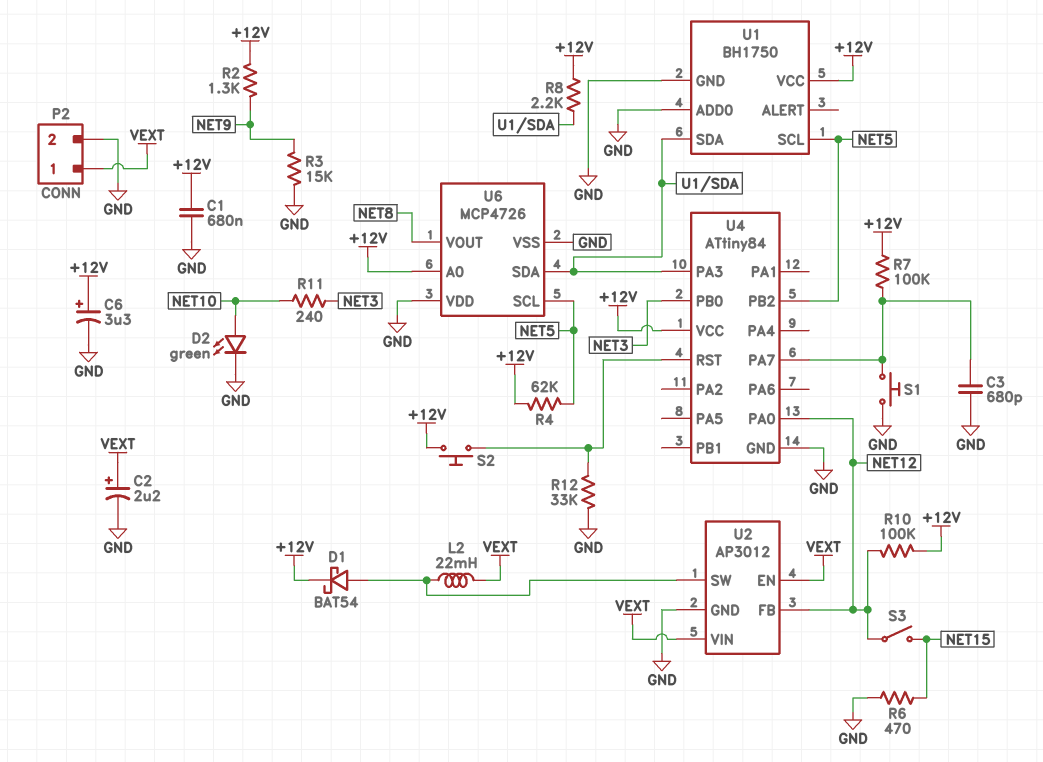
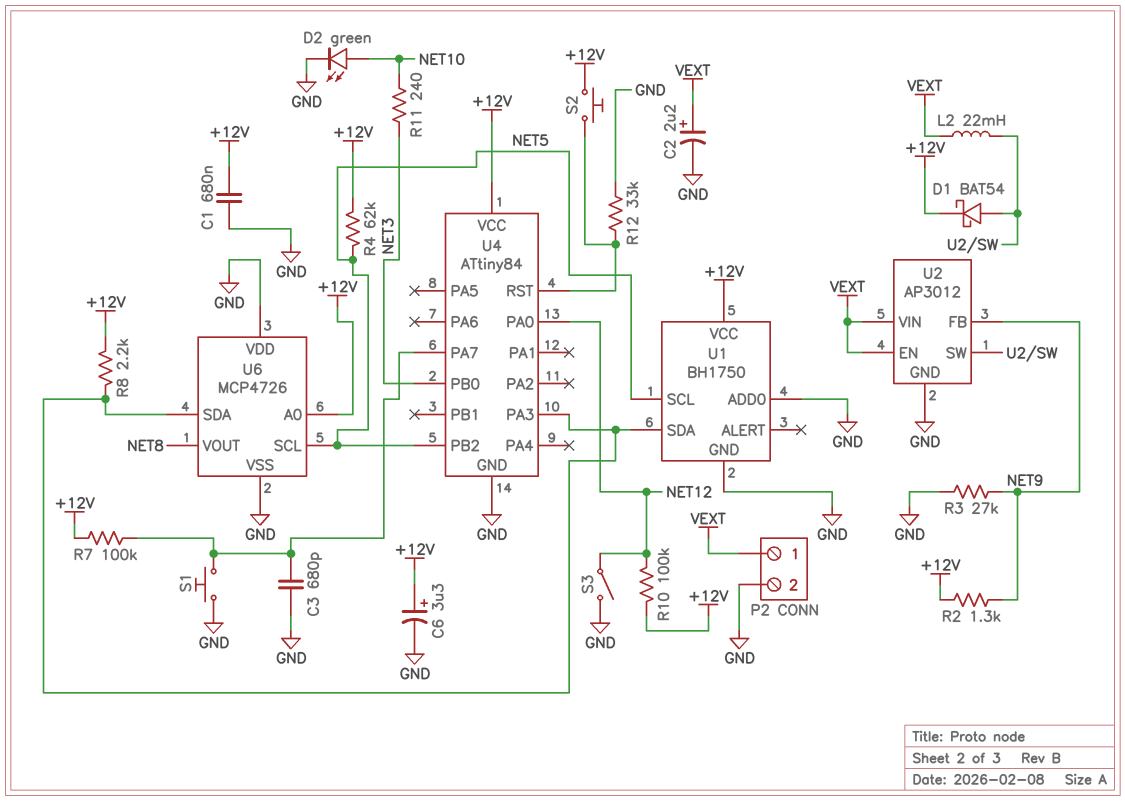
R3: 15k (GND, NET9) -> 27k (GND, NET9)
R6: 470 (GND, NET15) -> none
S3: switch (NET12, NET15) -> switch (GND, NET12)
U2 pin FB: NET12 -> NET9

